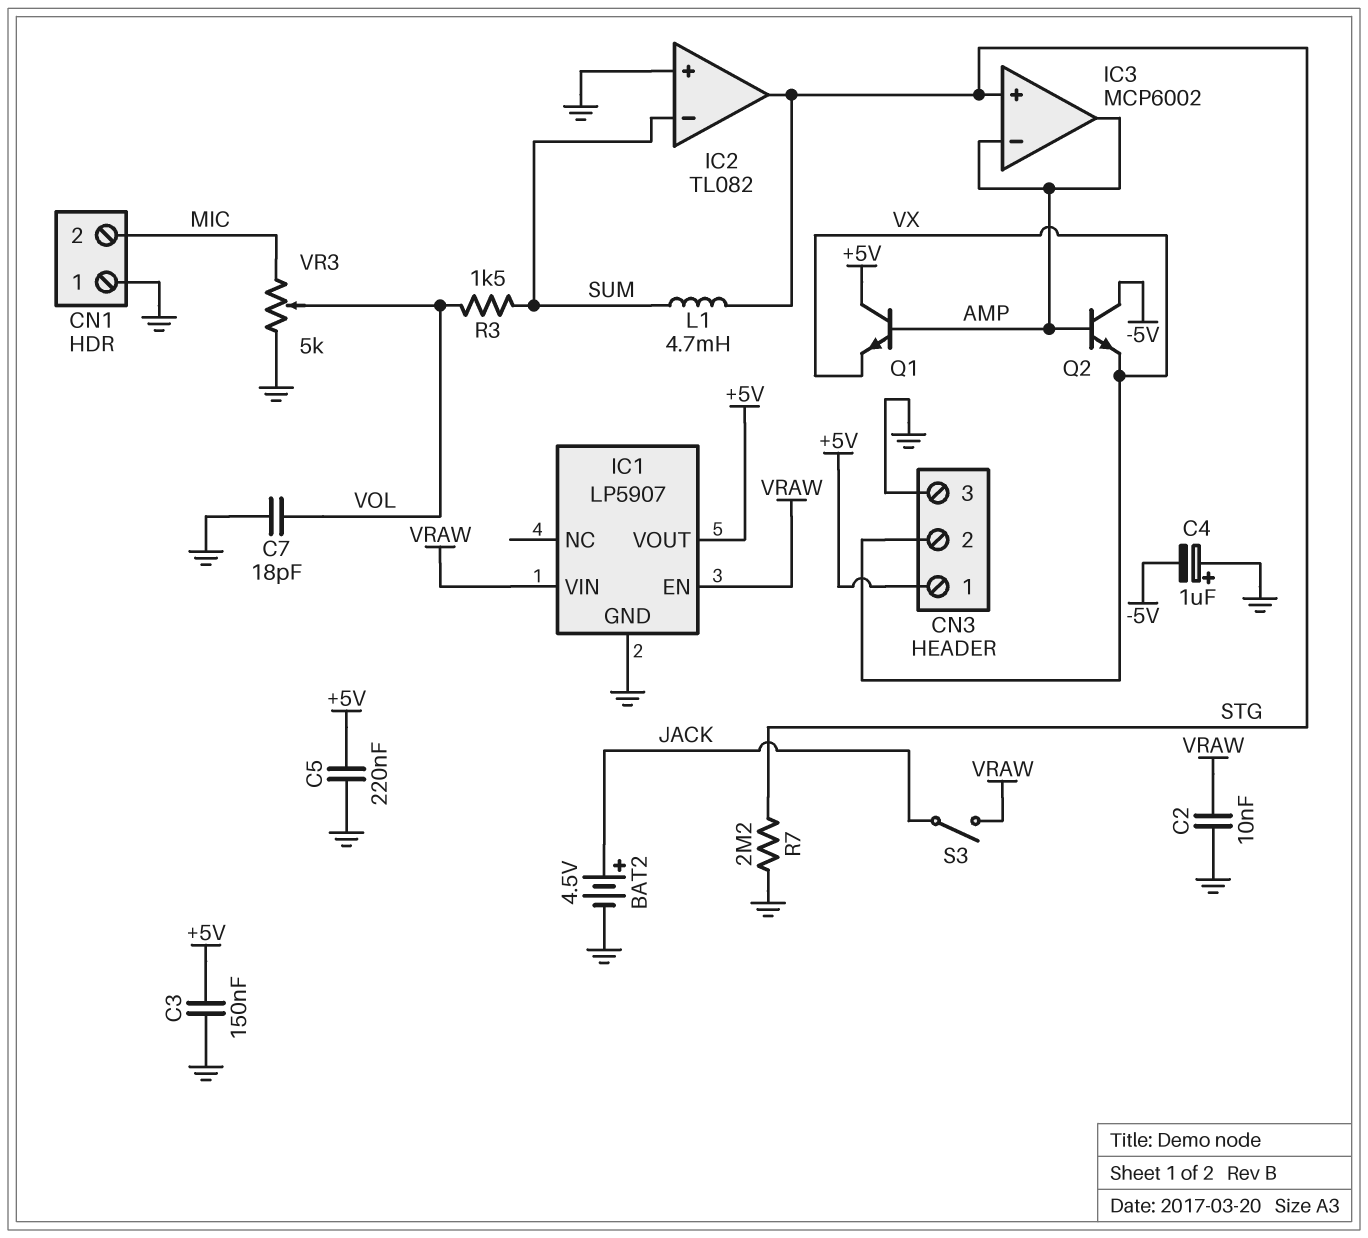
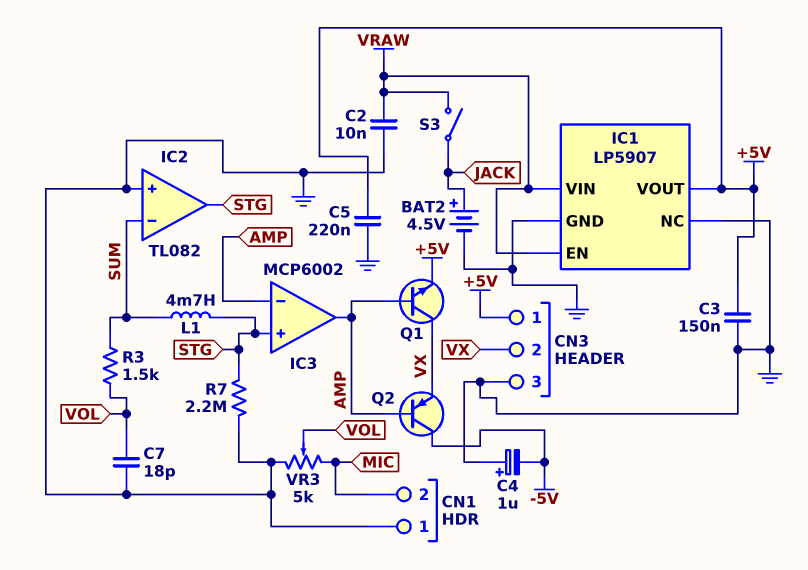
IC1 pin NC: none -> GND
Q1: NPN (B AMP, C +5V, E VX) -> NPN (B AMP, C VX, E +5V)
Q2: NPN (B AMP, C -5V, E VX) -> PNP (B AMP, C -5V, E VX)

